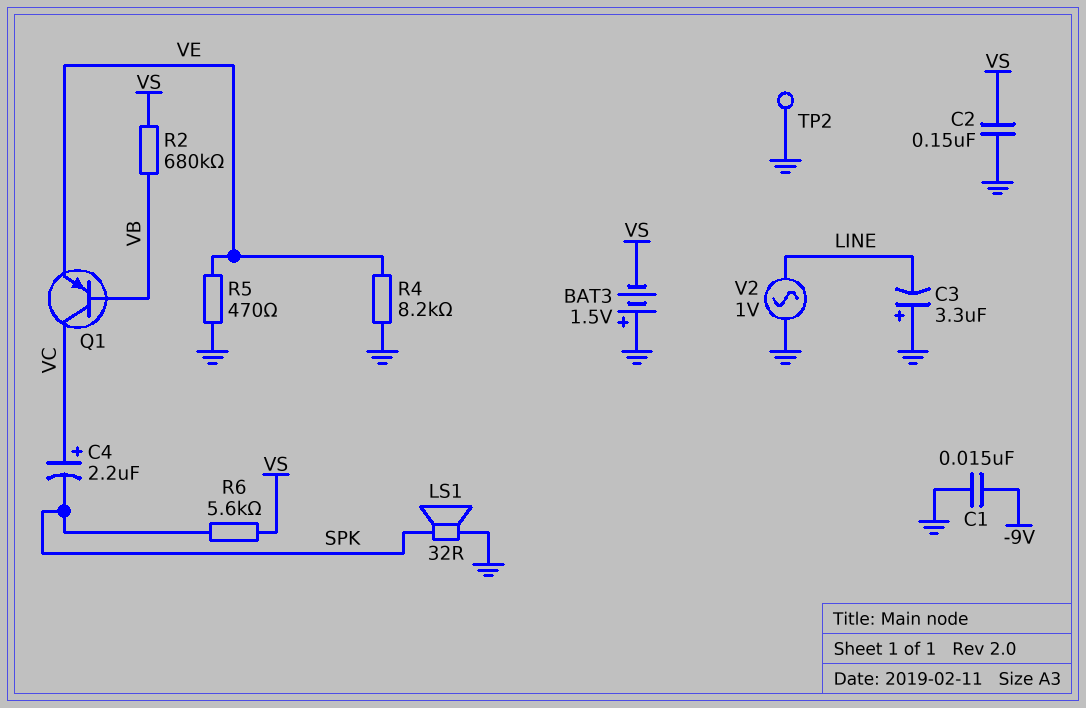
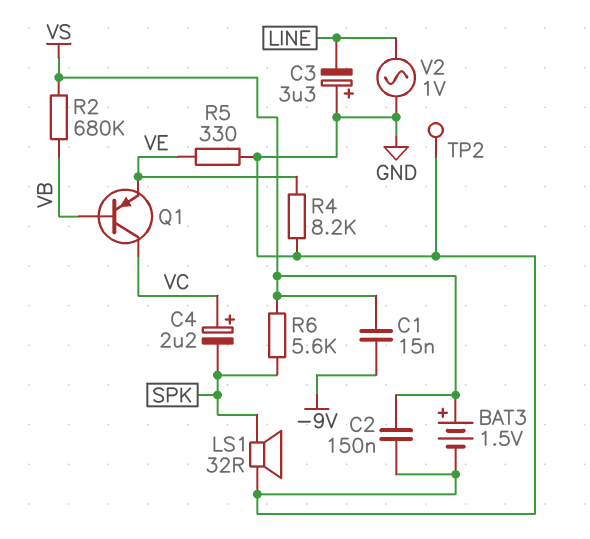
BAT3: 1.5V (plus GND, minus VS) -> 1.5V (plus VS, minus GND)
C1: 15nF (-9V, GND) -> 15nF (-9V, VS)
R5: 470 (GND, VE) -> 330 (GND, VE)

